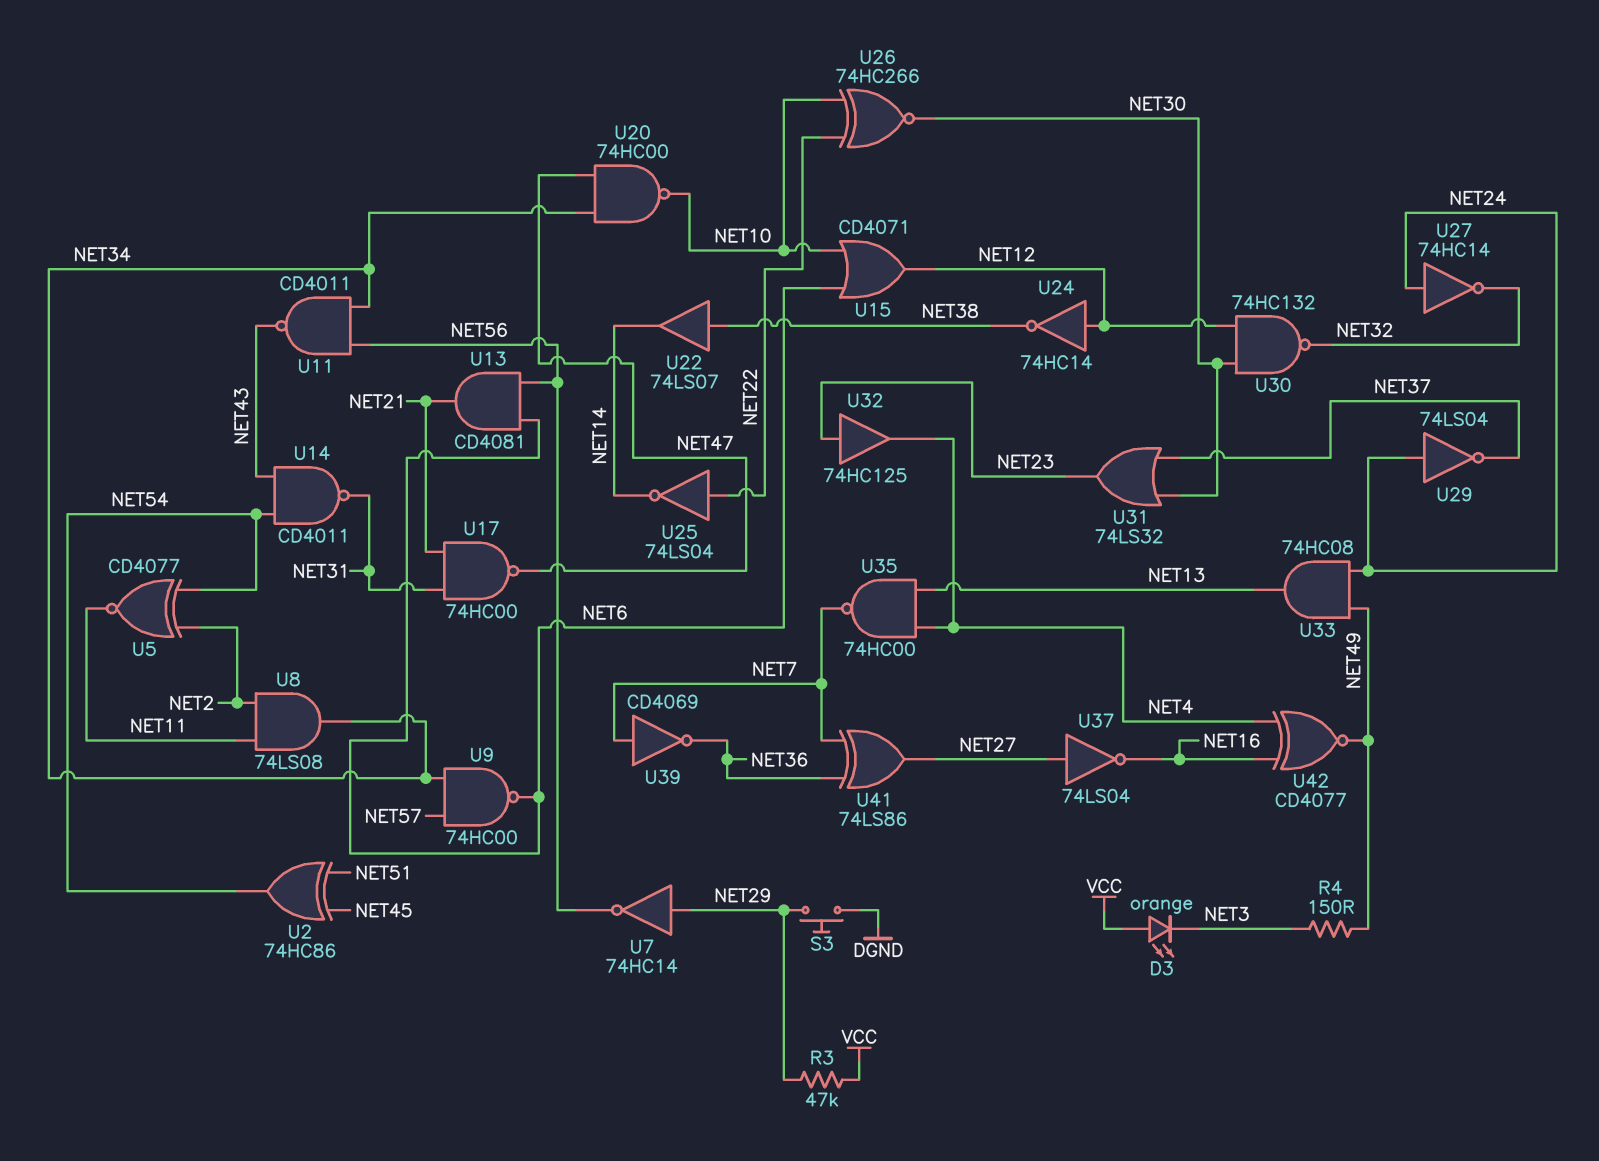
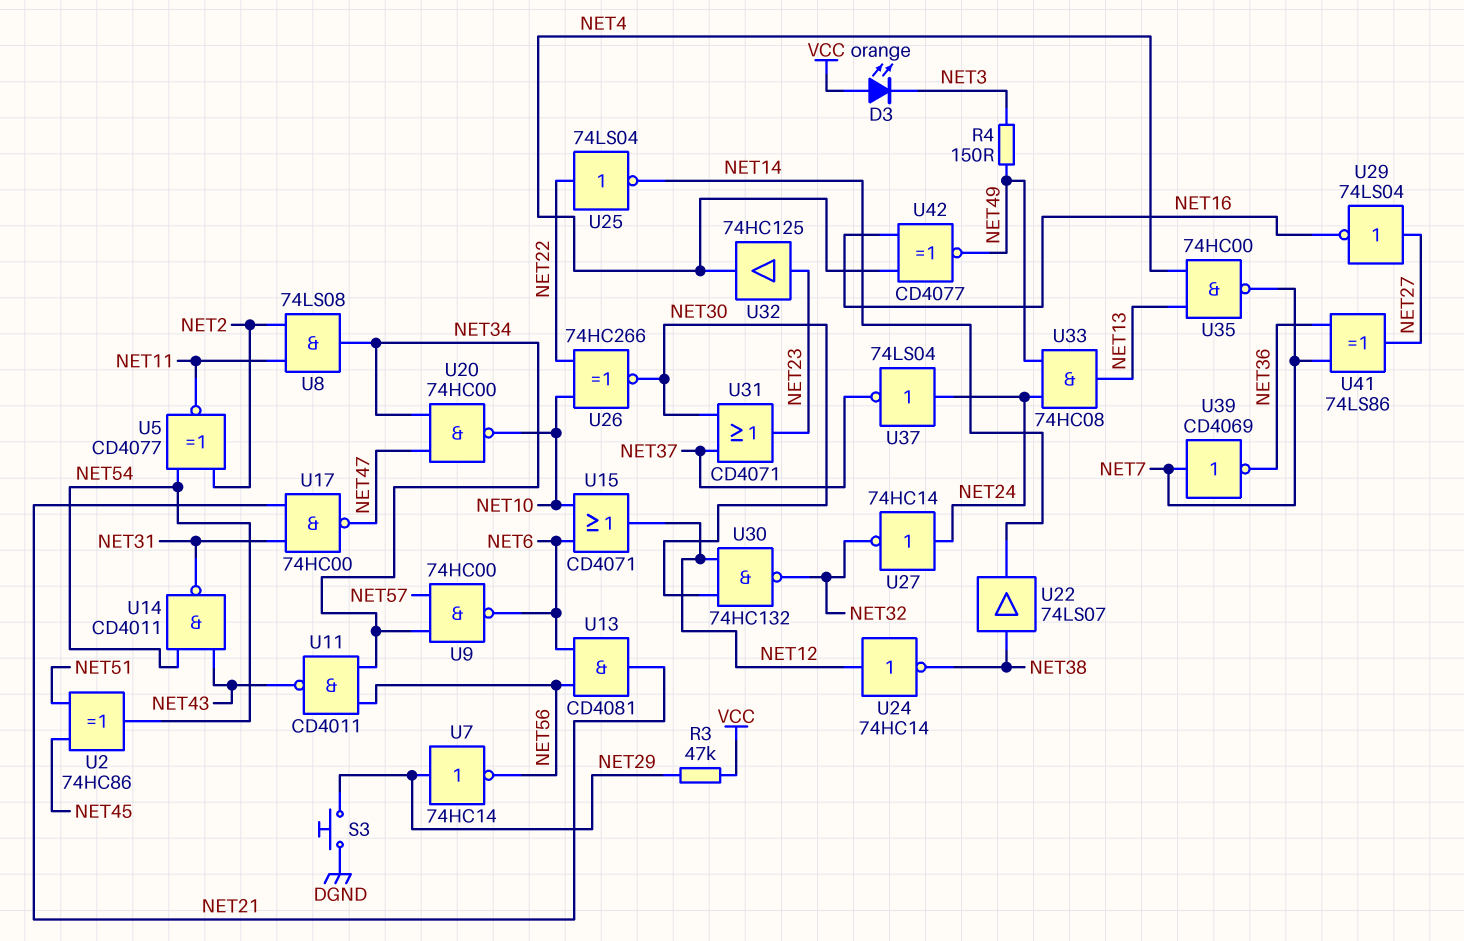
U29: NOT 74LS04 (in NET24, out NET37) -> NOT 74LS04 (in NET27, out NET16)
U31: OR 74LS32 (in NET30, in NET37, out NET23) -> OR CD4071 (in NET30, in NET37, out NET23)
U37: NOT 74LS04 (in NET27, out NET16) -> NOT 74LS04 (in NET24, out NET37)

